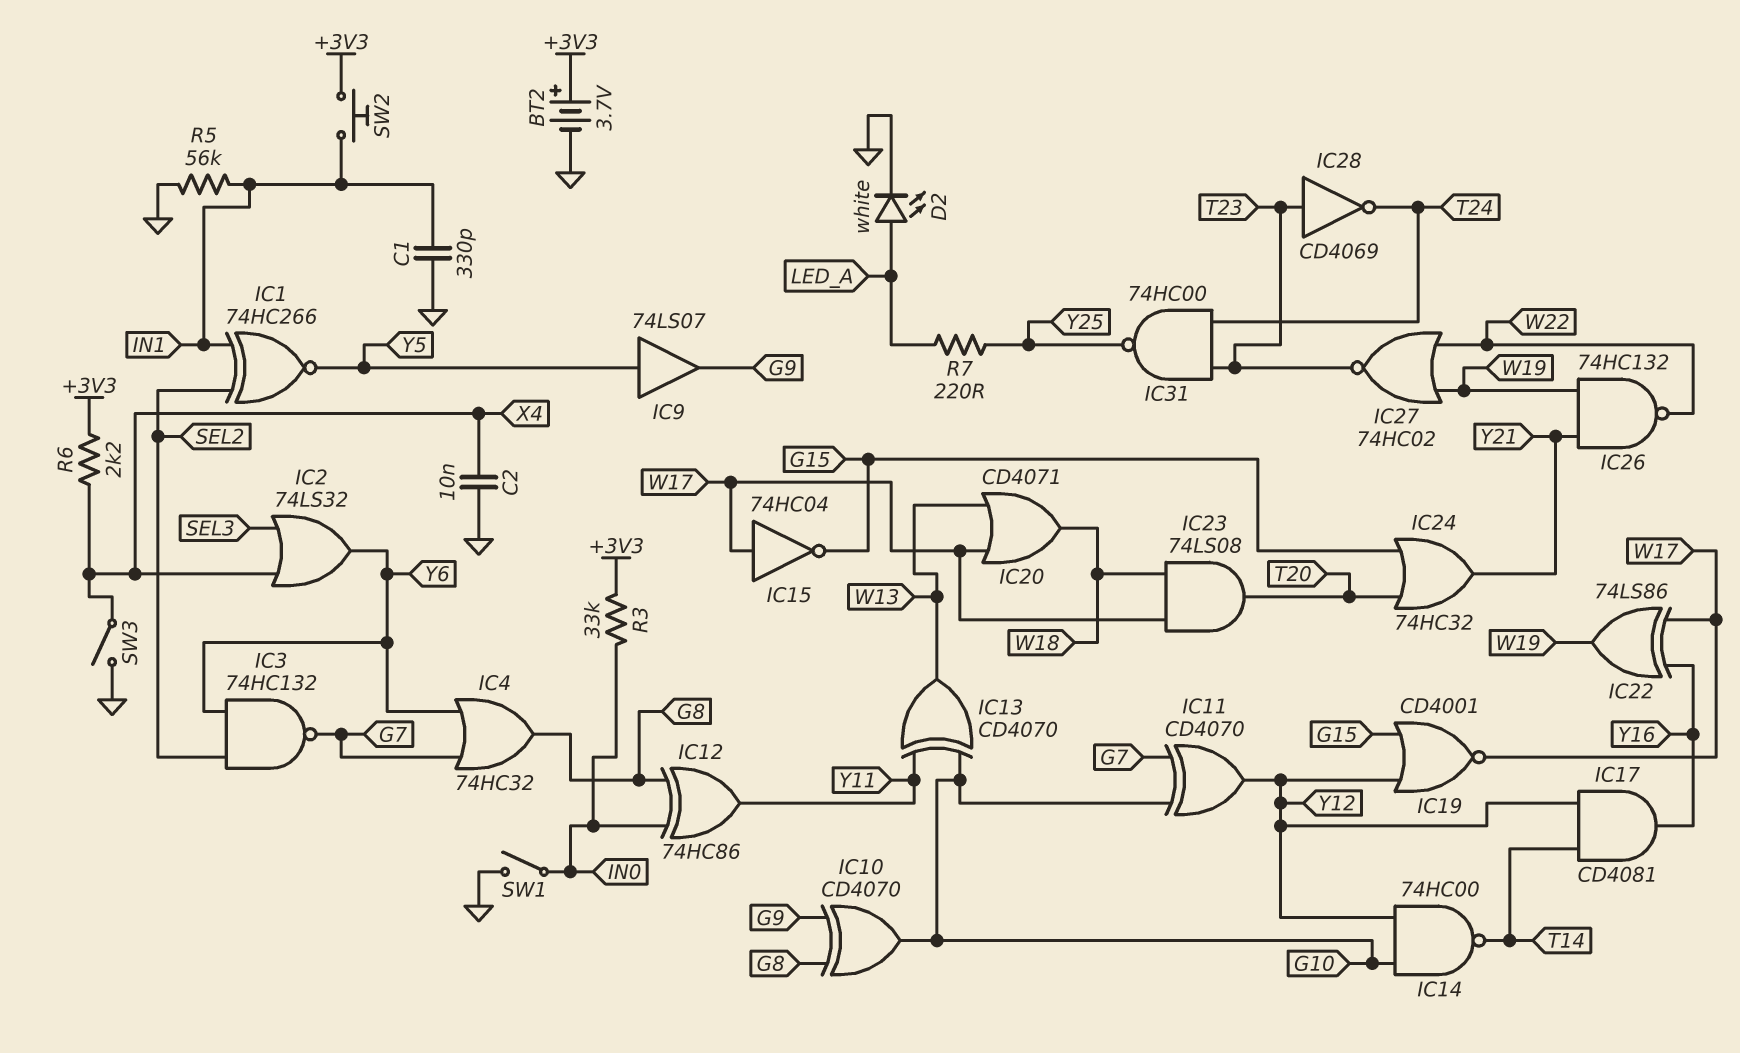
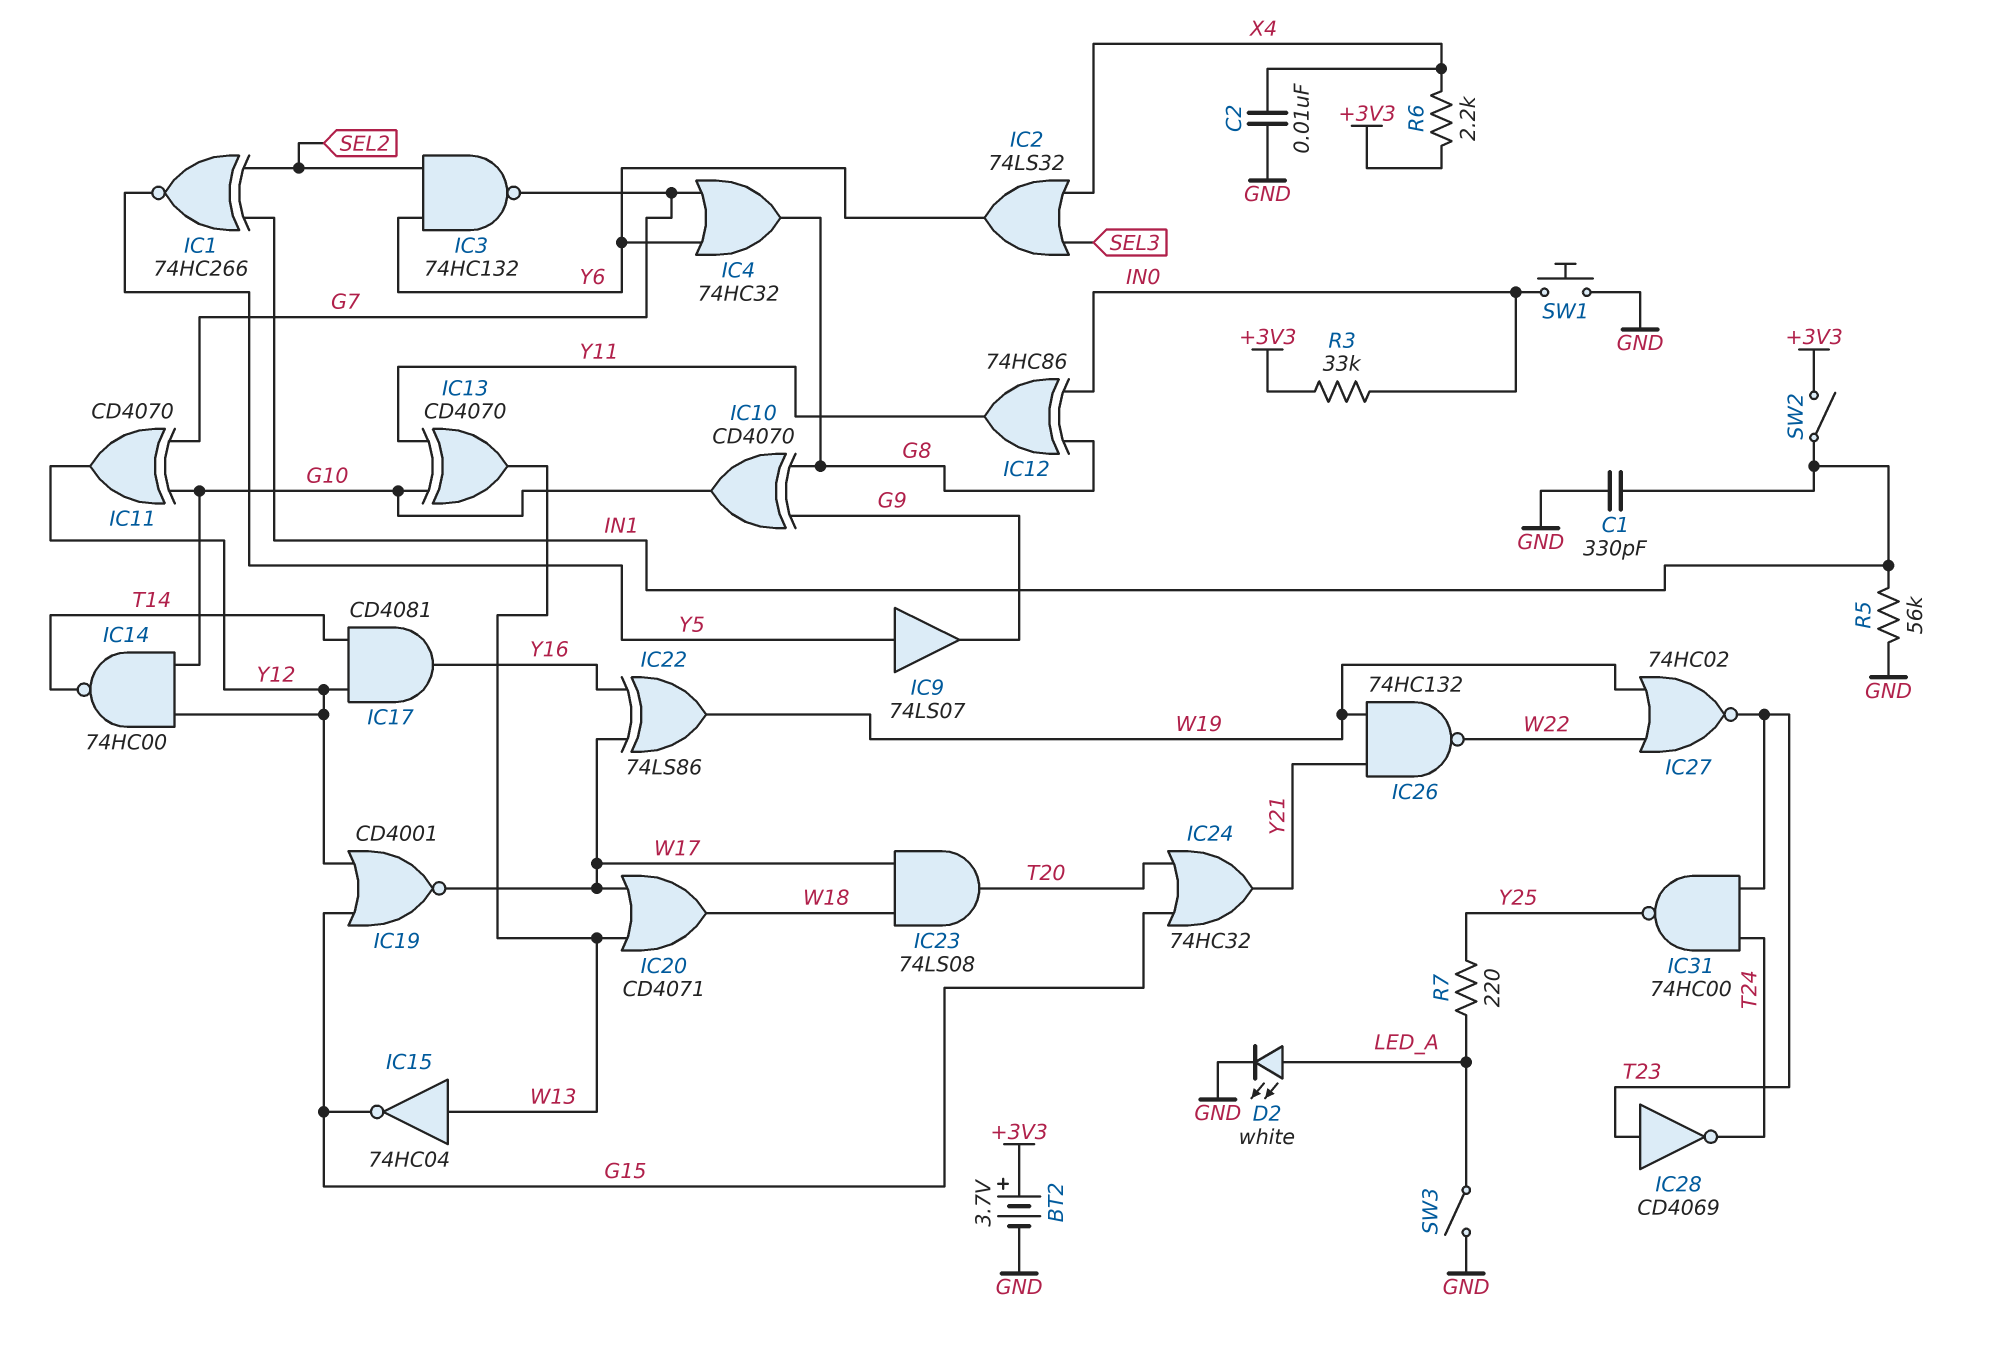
IC15: NOT 74HC04 (in W17, out G15) -> NOT 74HC04 (in W13, out G15)
SW1: switch (GND, IN0) -> button (GND, IN0)
SW2: button (+3V3, IN1) -> switch (+3V3, IN1)
SW3: switch (GND, X4) -> switch (GND, LED_A)

